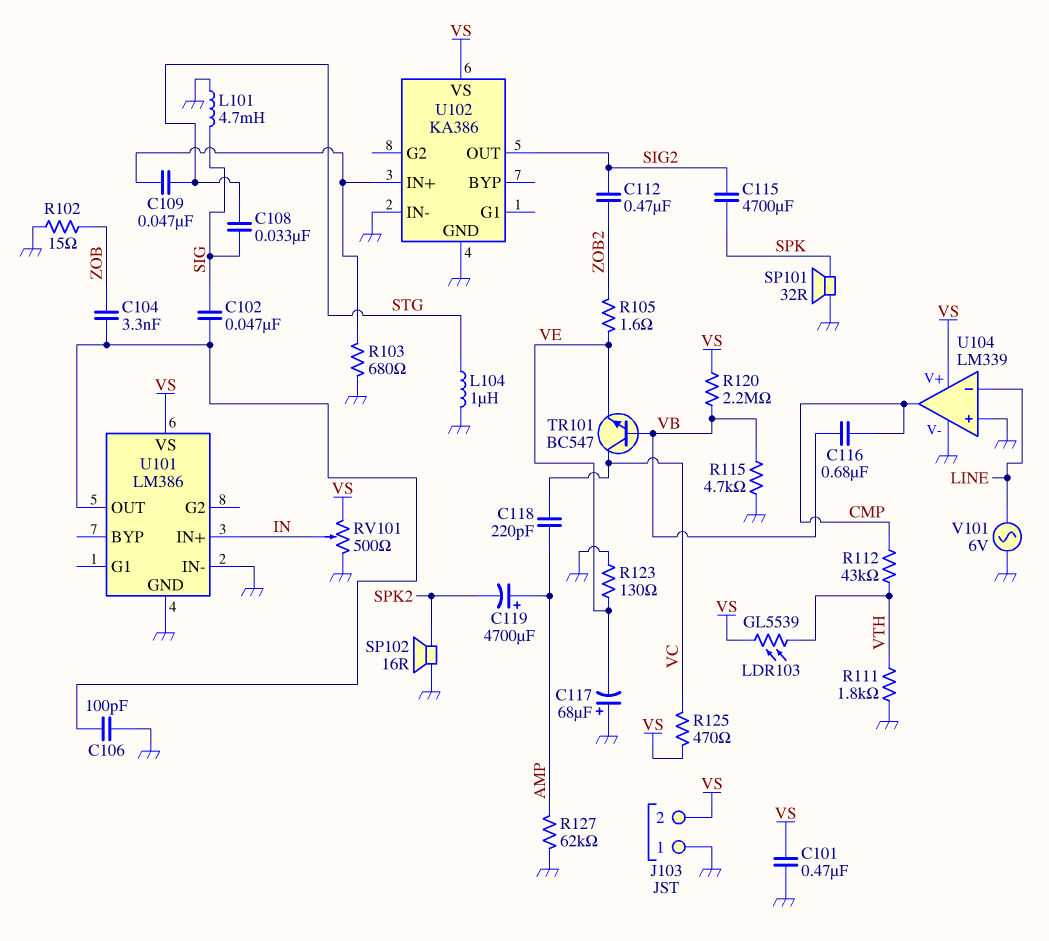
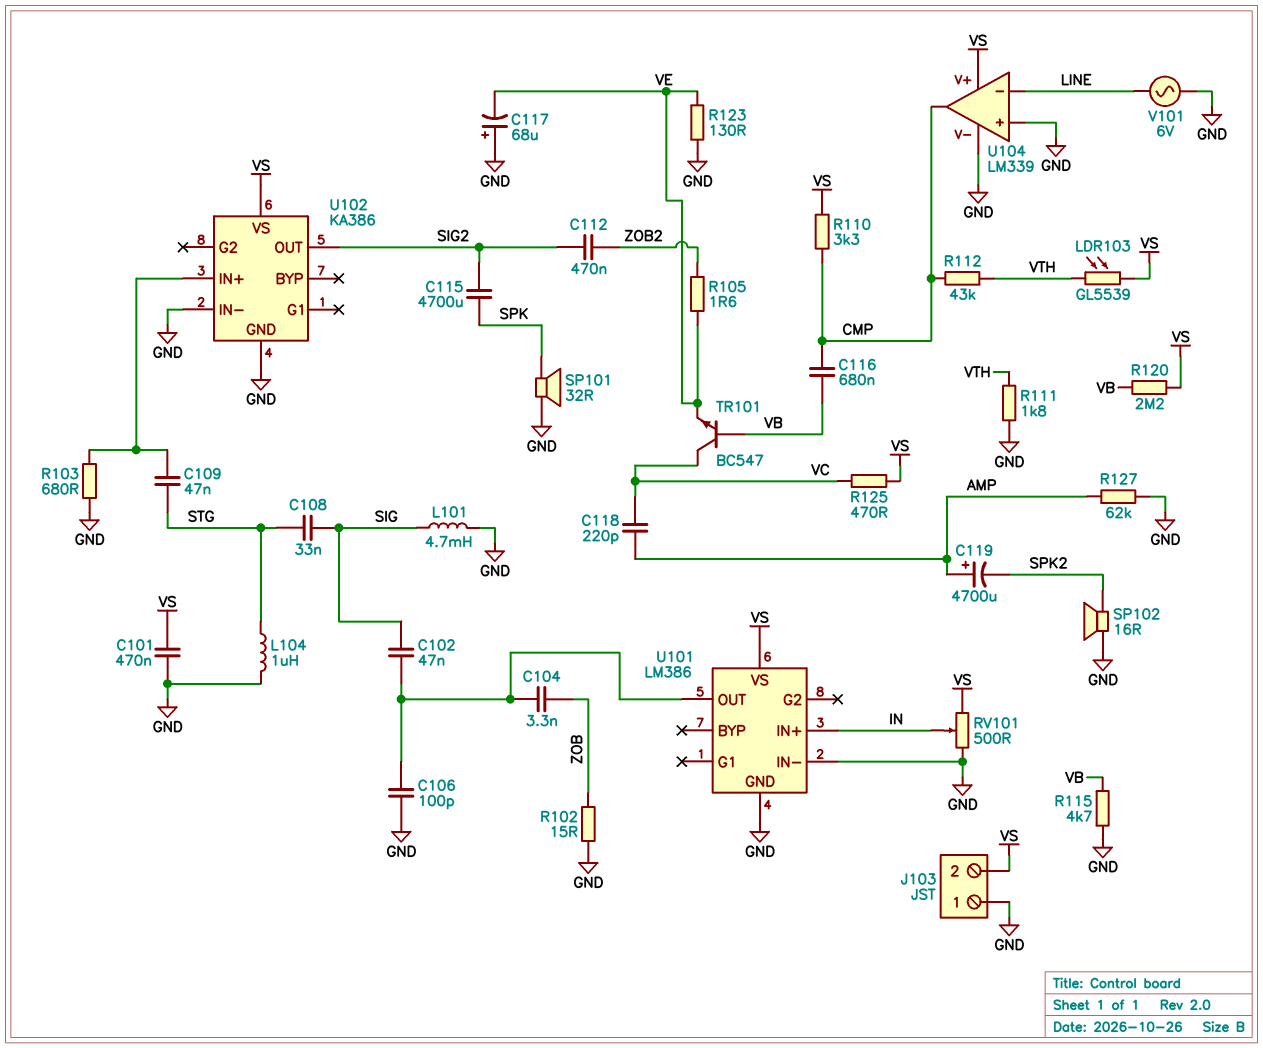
R110: none -> 3.3k (CMP, VS)

